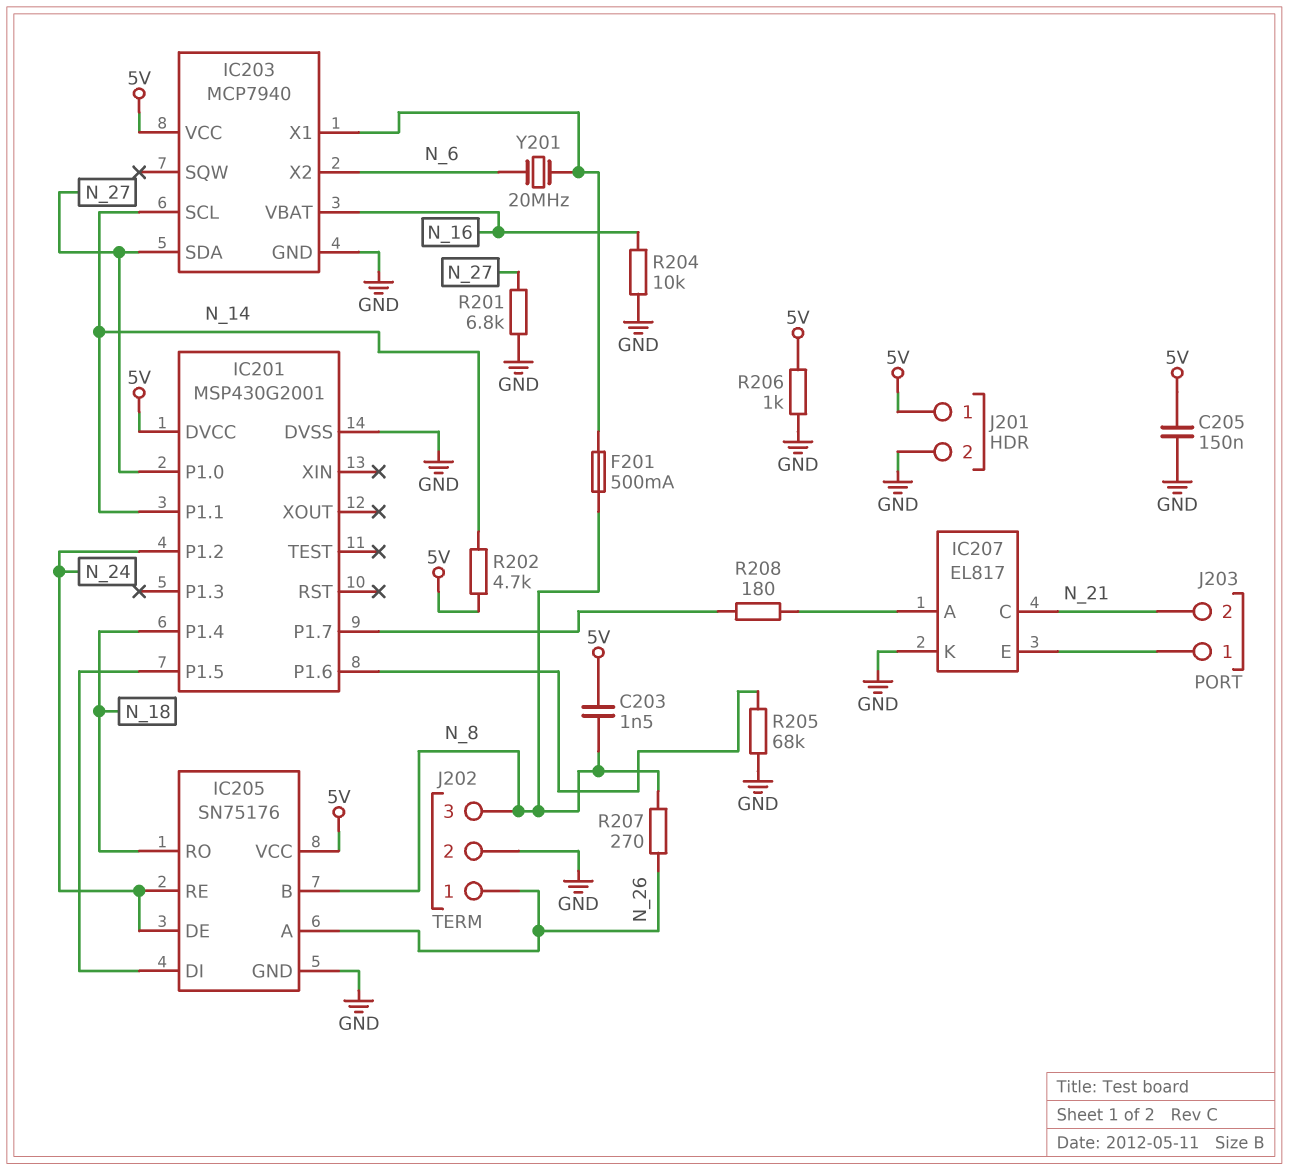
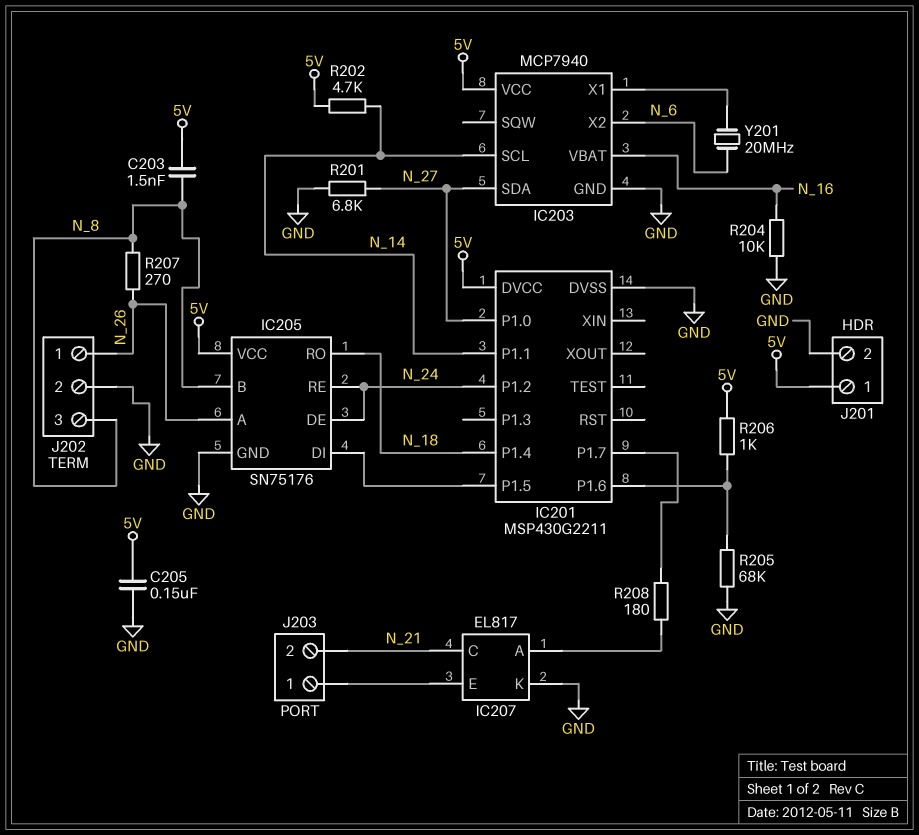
F201: 500mA (IC203/X1, N_8) -> none
IC201: MSP430G2001 -> MSP430G2211
R206: 1k (5V, GND) -> 1k (5V, IC201/P1.6)

